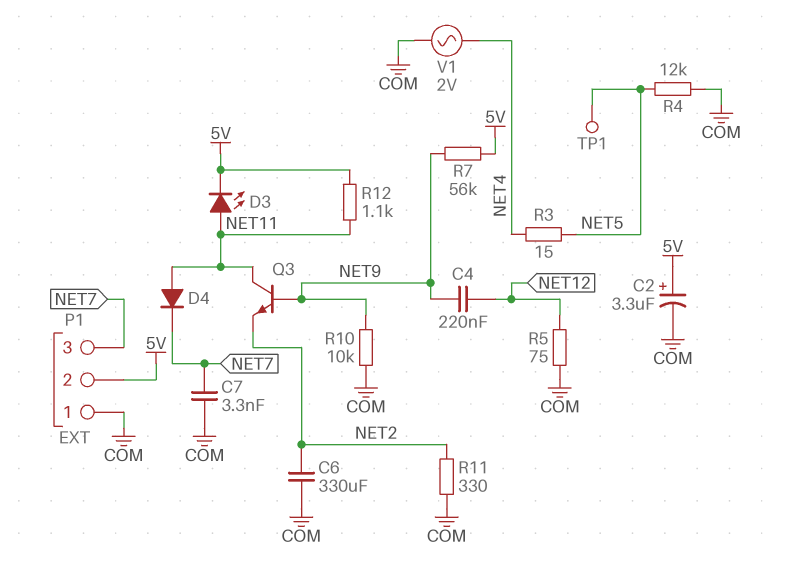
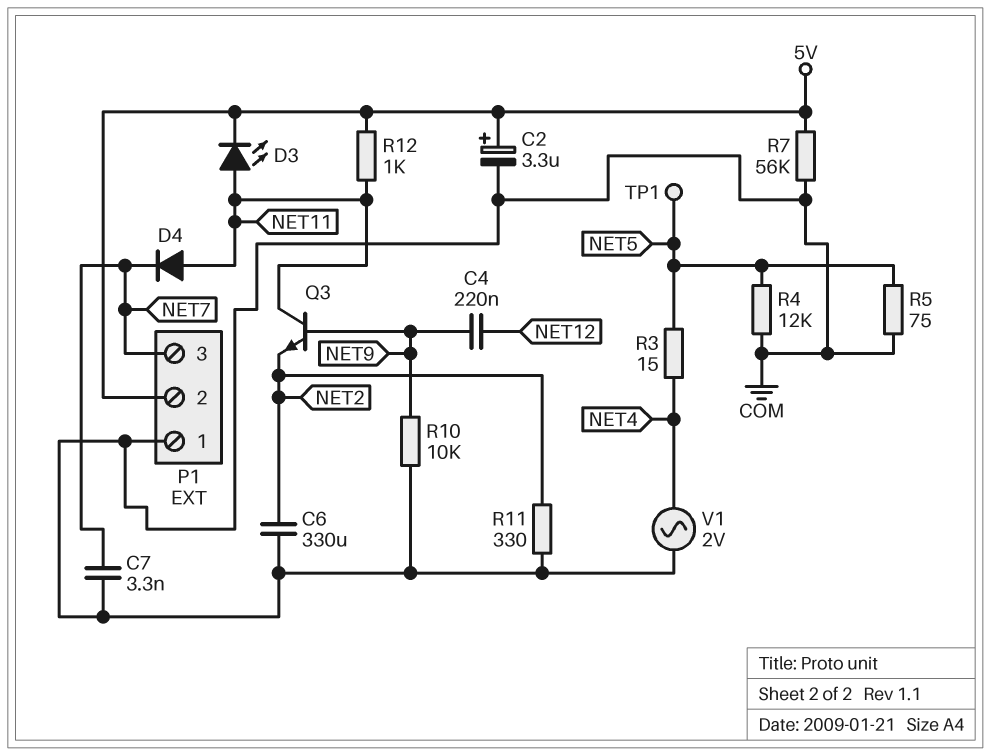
R5: 75 (COM, NET12) -> 75 (COM, NET5)
R7: 56k (5V, NET9) -> 56k (5V, COM)
R12: 1.1k (5V, NET11) -> 1k (5V, NET11)

